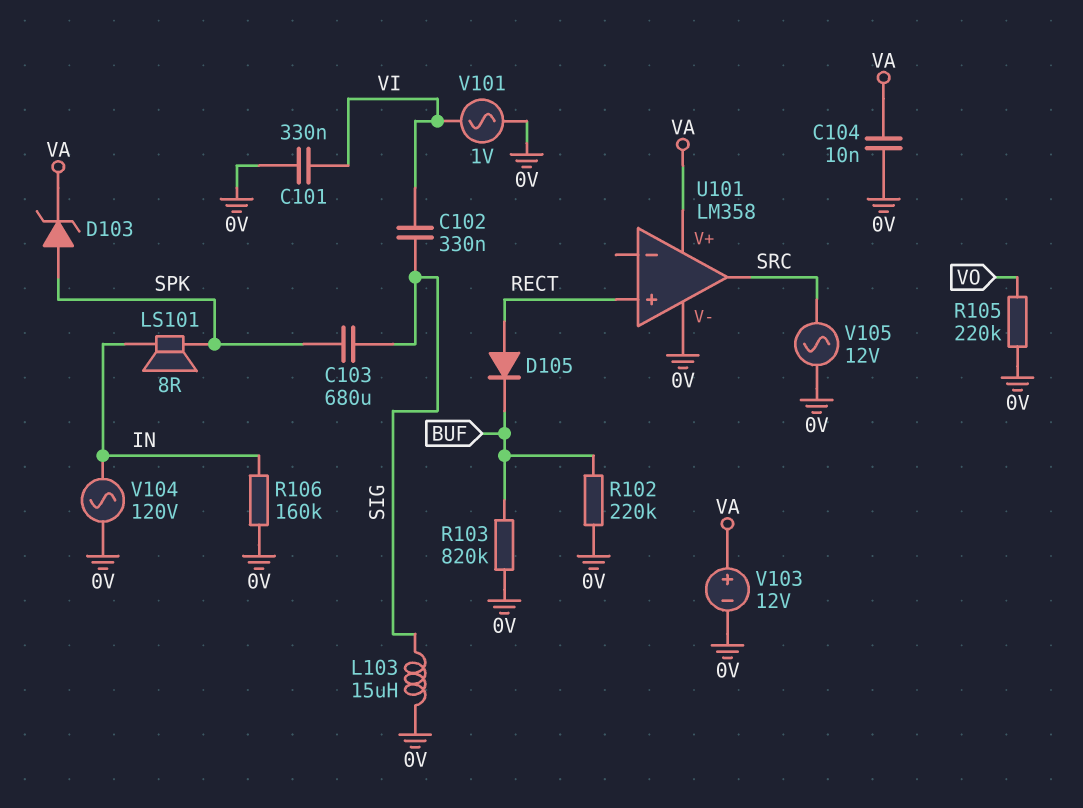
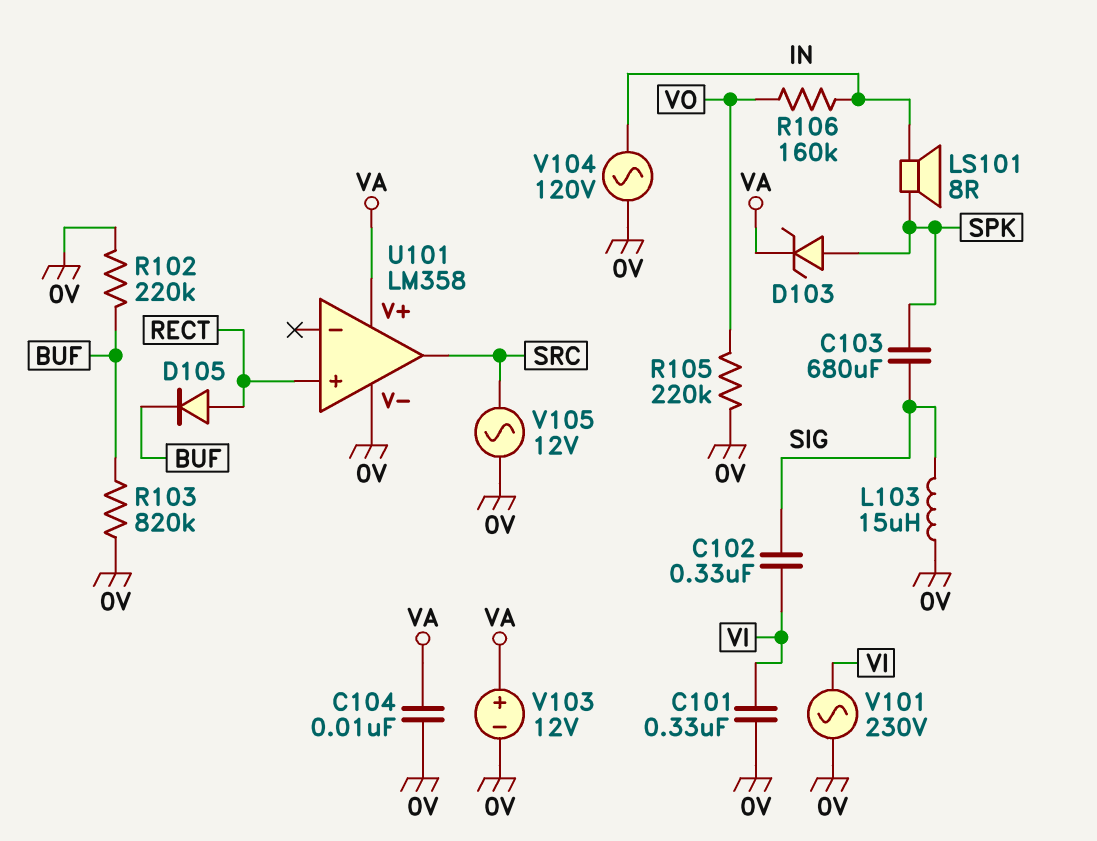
R106: 160k (0V, IN) -> 160k (IN, VO)
V101: AC 1V (0V, VI) -> AC 230V (0V, VI)

